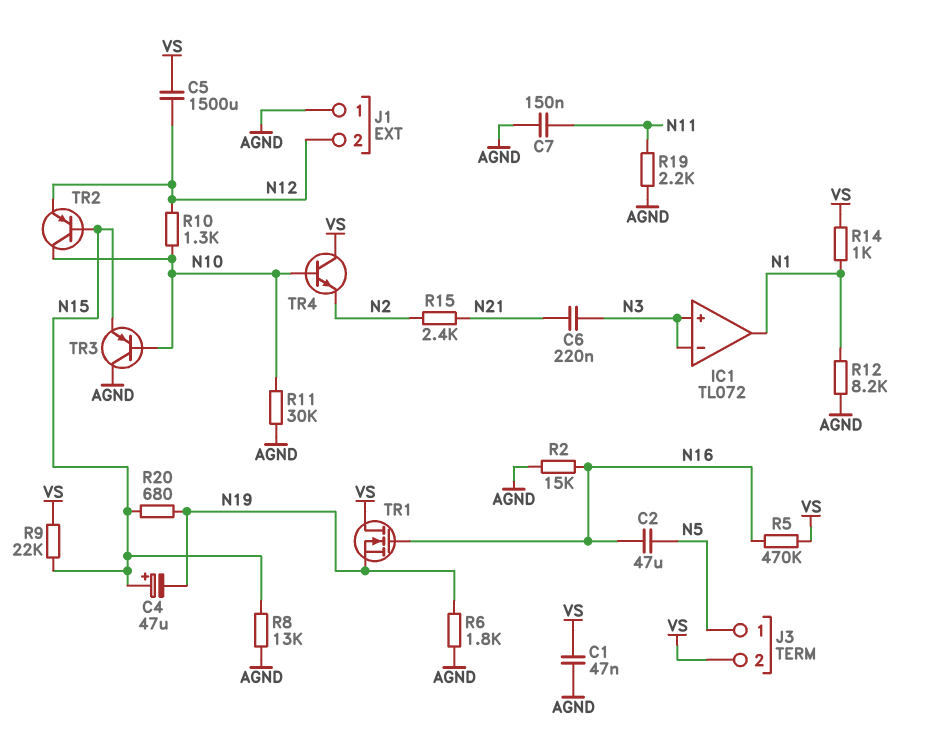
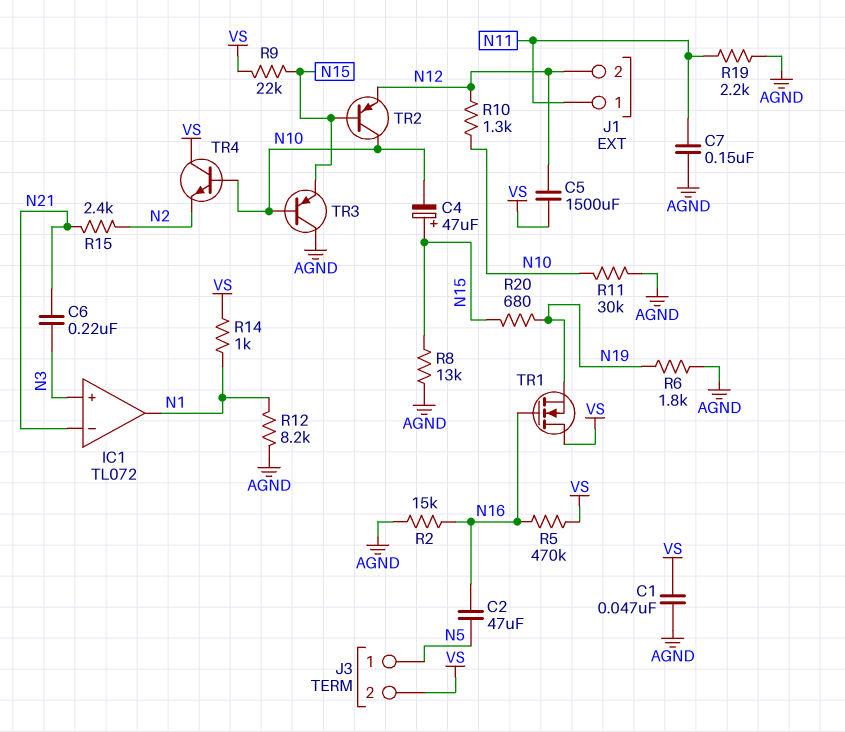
C4: 47uF (plus N15, minus N19) -> 47uF (plus N15, minus N10)
IC1 pin in-: N3 -> N21
J1 pin 1: AGND -> N11

